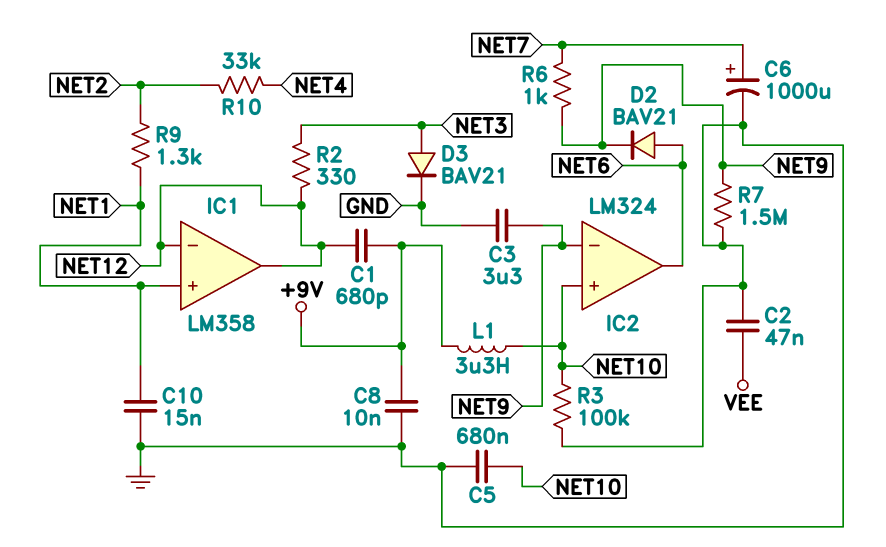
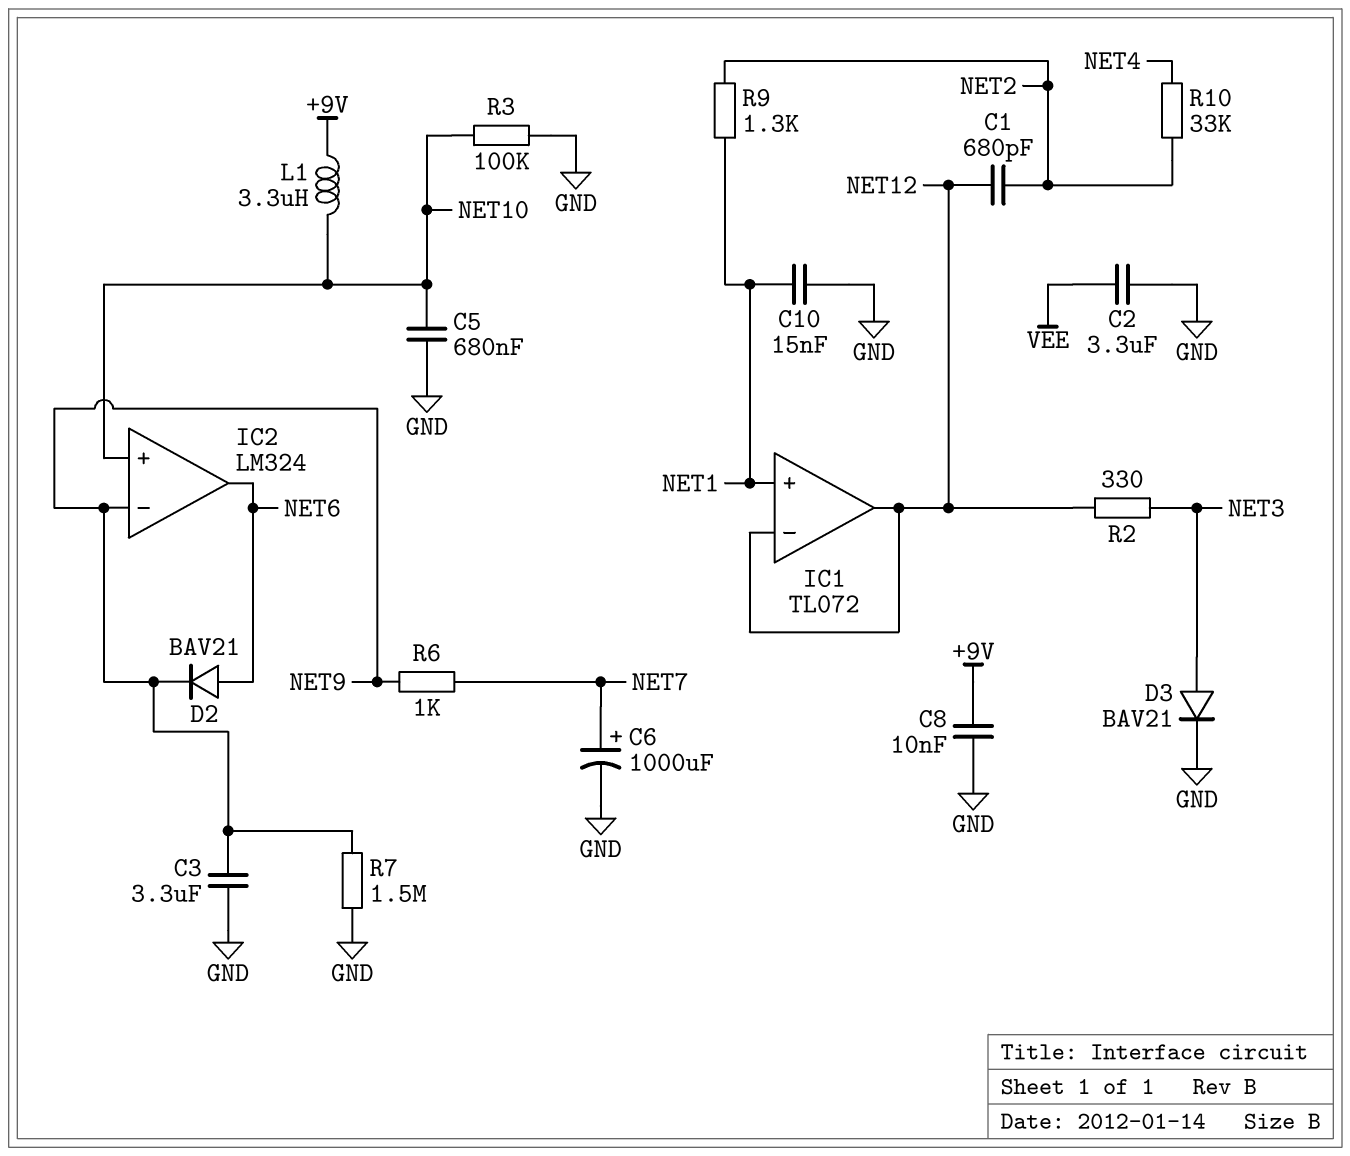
C1: 680pF (+9V, NET12) -> 680pF (NET2, NET12)
C2: 47nF (GND, VEE) -> 3.3uF (GND, VEE)
IC1: LM358 -> TL072

